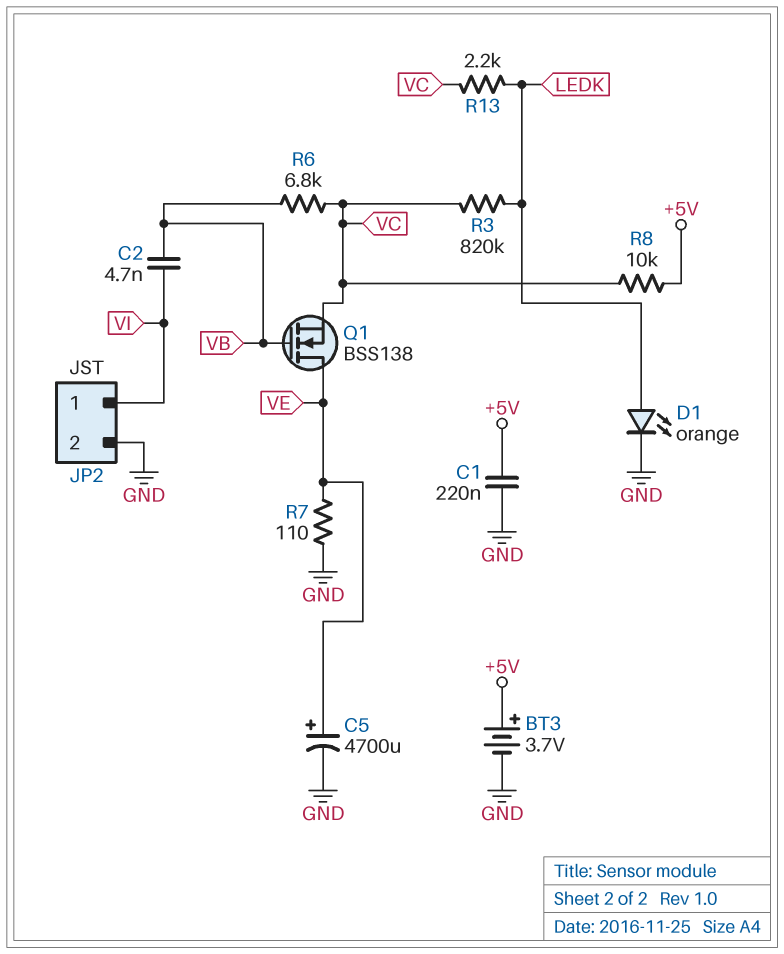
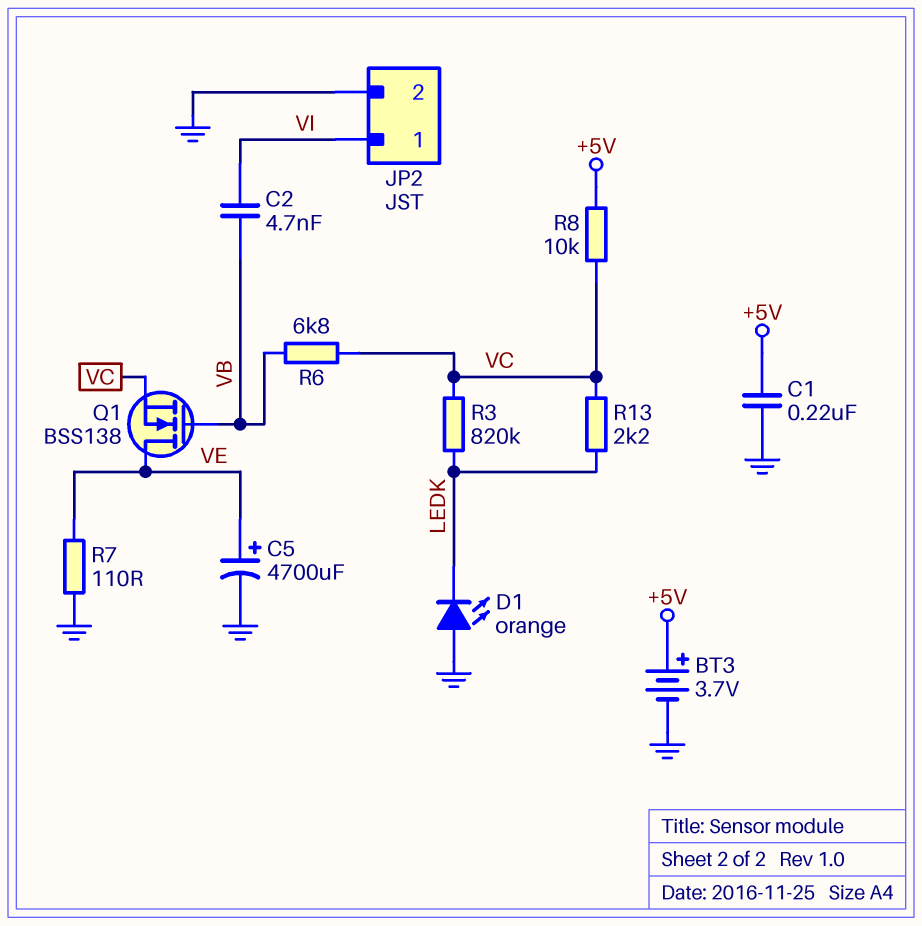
D1: LED orange (A LEDK, K GND) -> LED orange (A GND, K LEDK)

